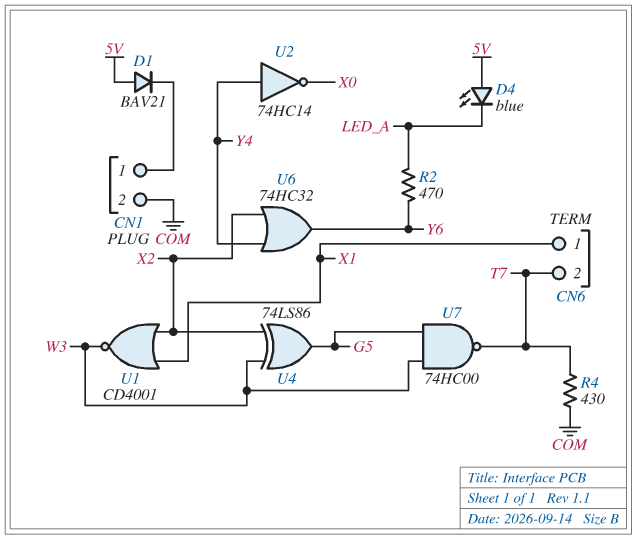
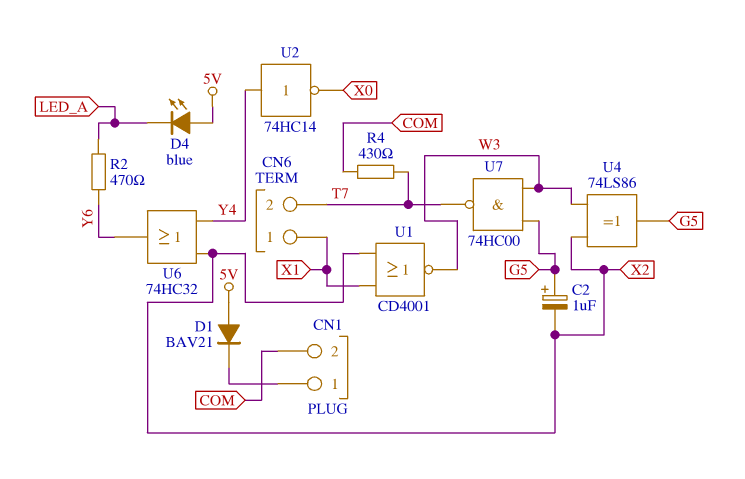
C2: none -> 1uF (plus G5, minus X2)

